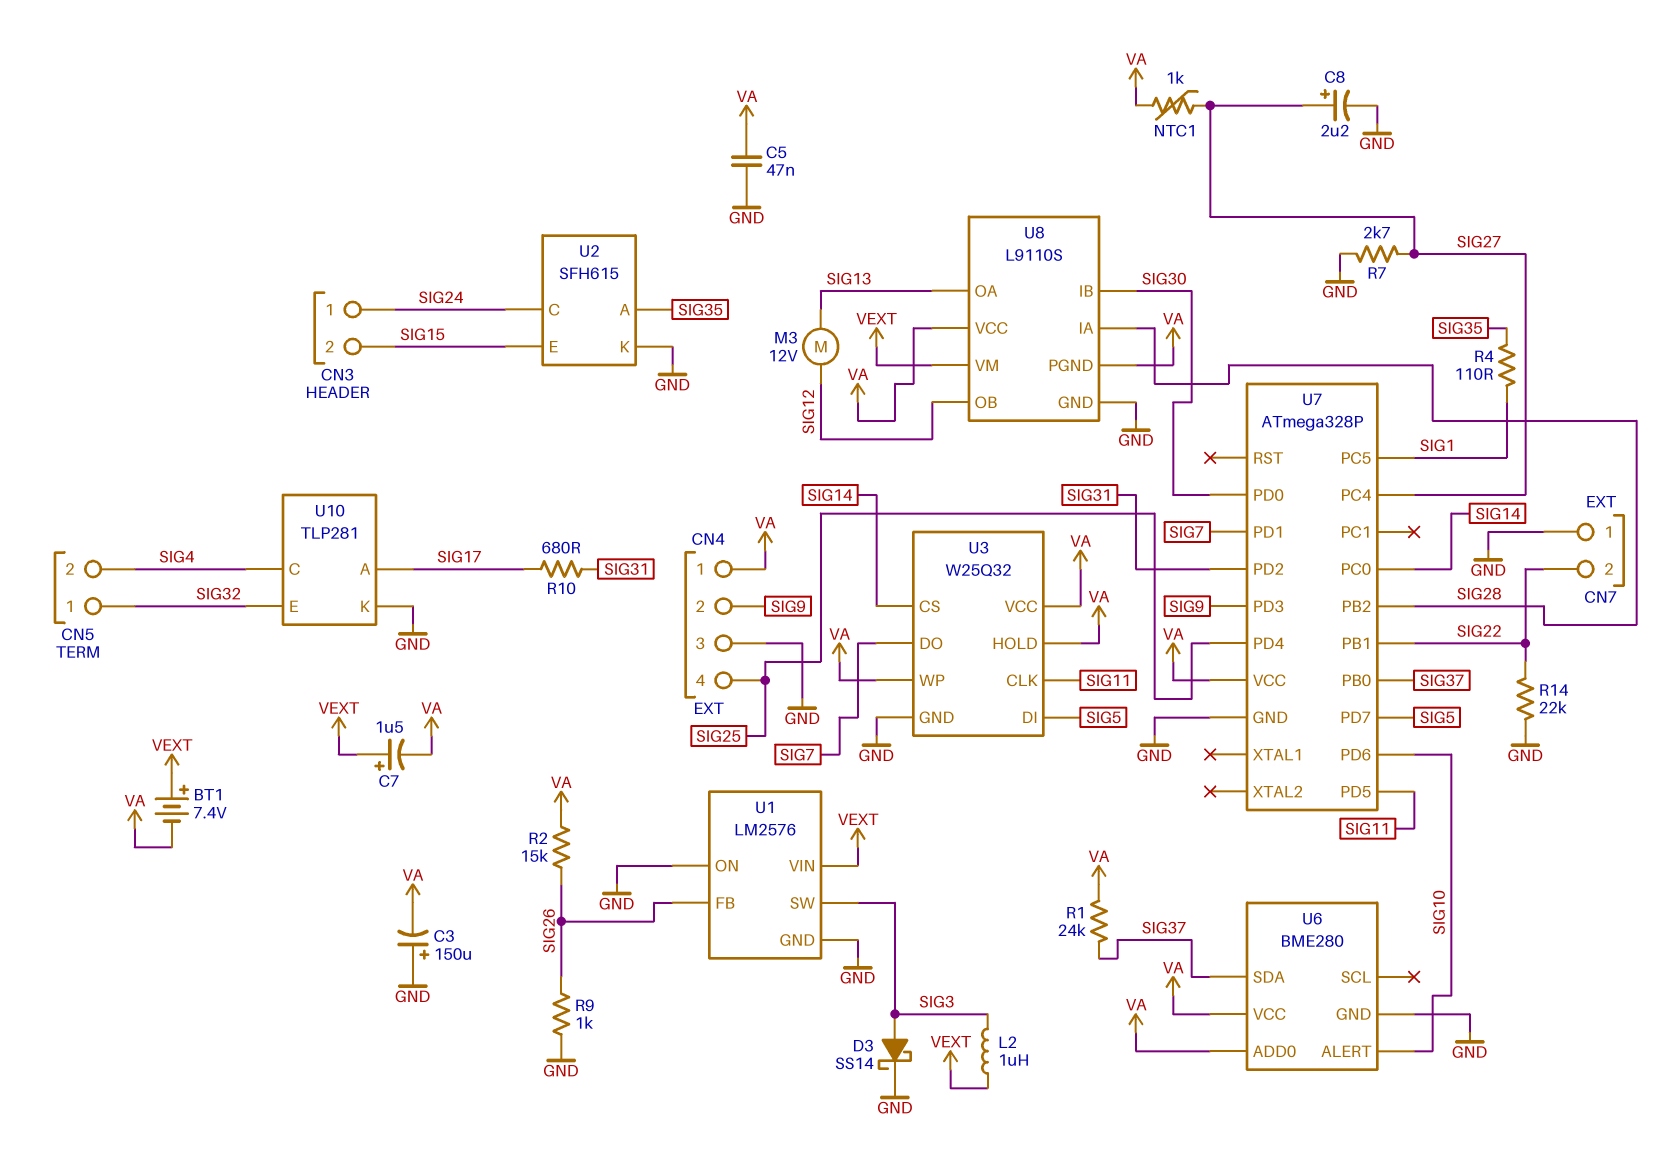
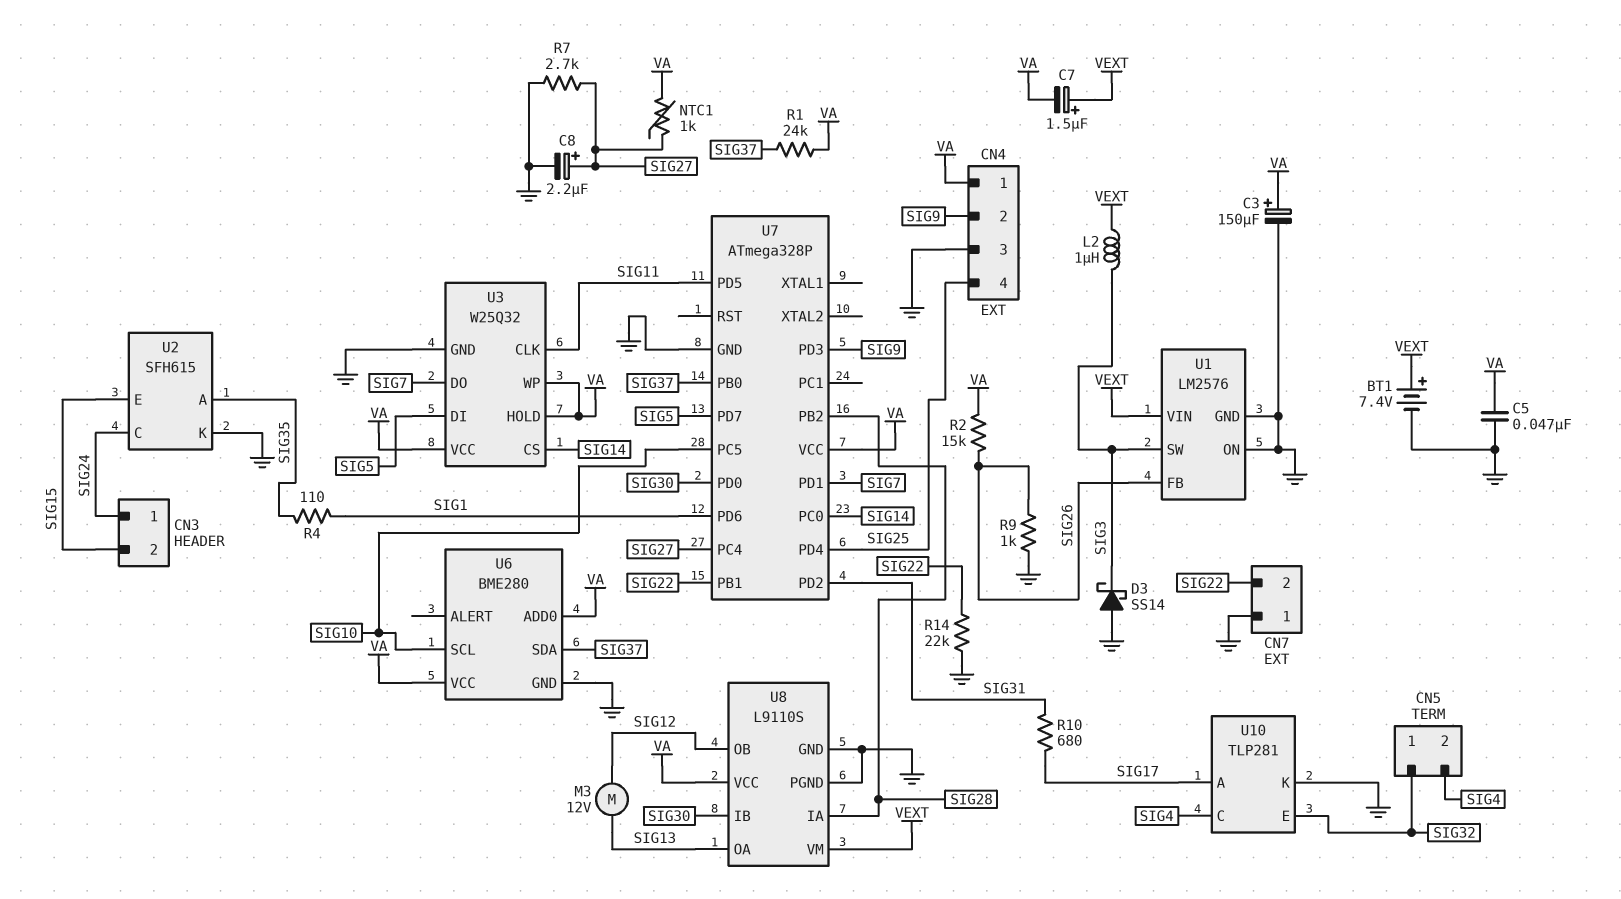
BT1: 7.4V (plus VEXT, minus VA) -> 7.4V (plus VEXT, minus GND)
C3: 150uF (plus GND, minus VA) -> 150uF (plus VA, minus GND)
D3: schottky SS14 (A SIG3, K GND) -> schottky SS14 (A GND, K SIG3)
U6 pin ALERT: SIG10 -> none
U6 pin SCL: none -> SIG10
U7 pin PC5: SIG1 -> SIG10
U7 pin PD6: SIG10 -> SIG1
U8 pin PGND: VA -> GND

